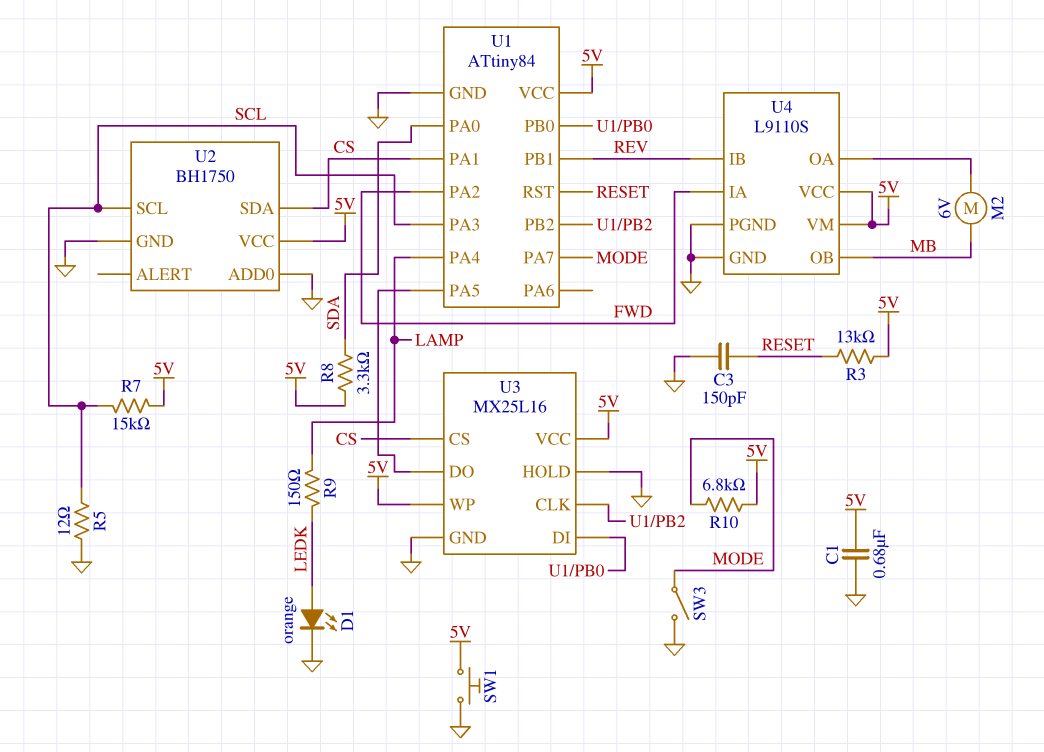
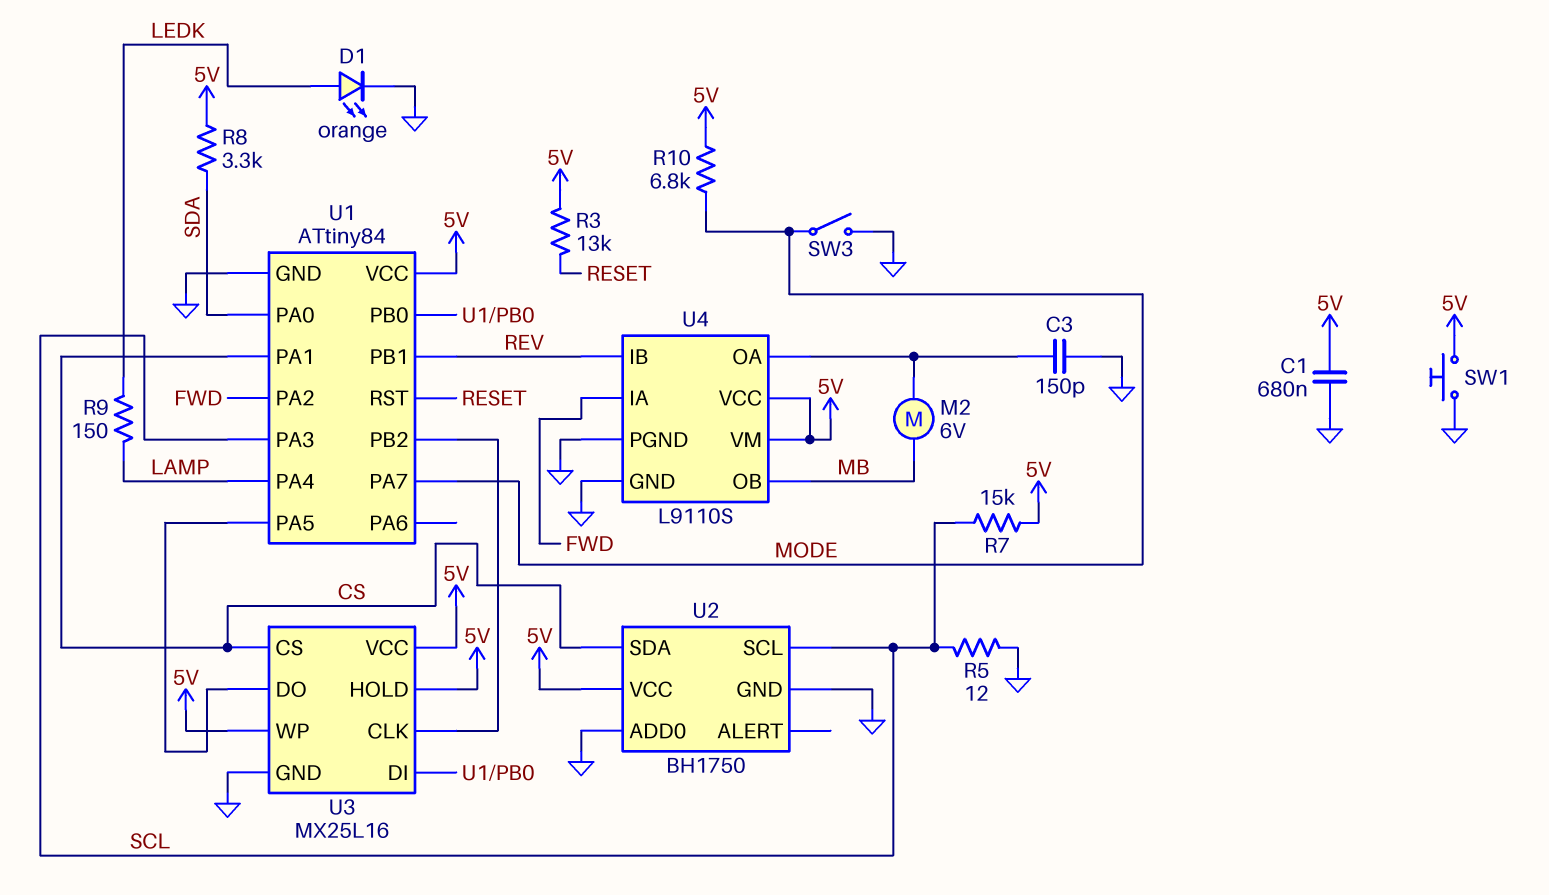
C3: 150pF (GND, RESET) -> 150pF (GND, U4/OA)
U3 pin HOLD: GND -> 5V

